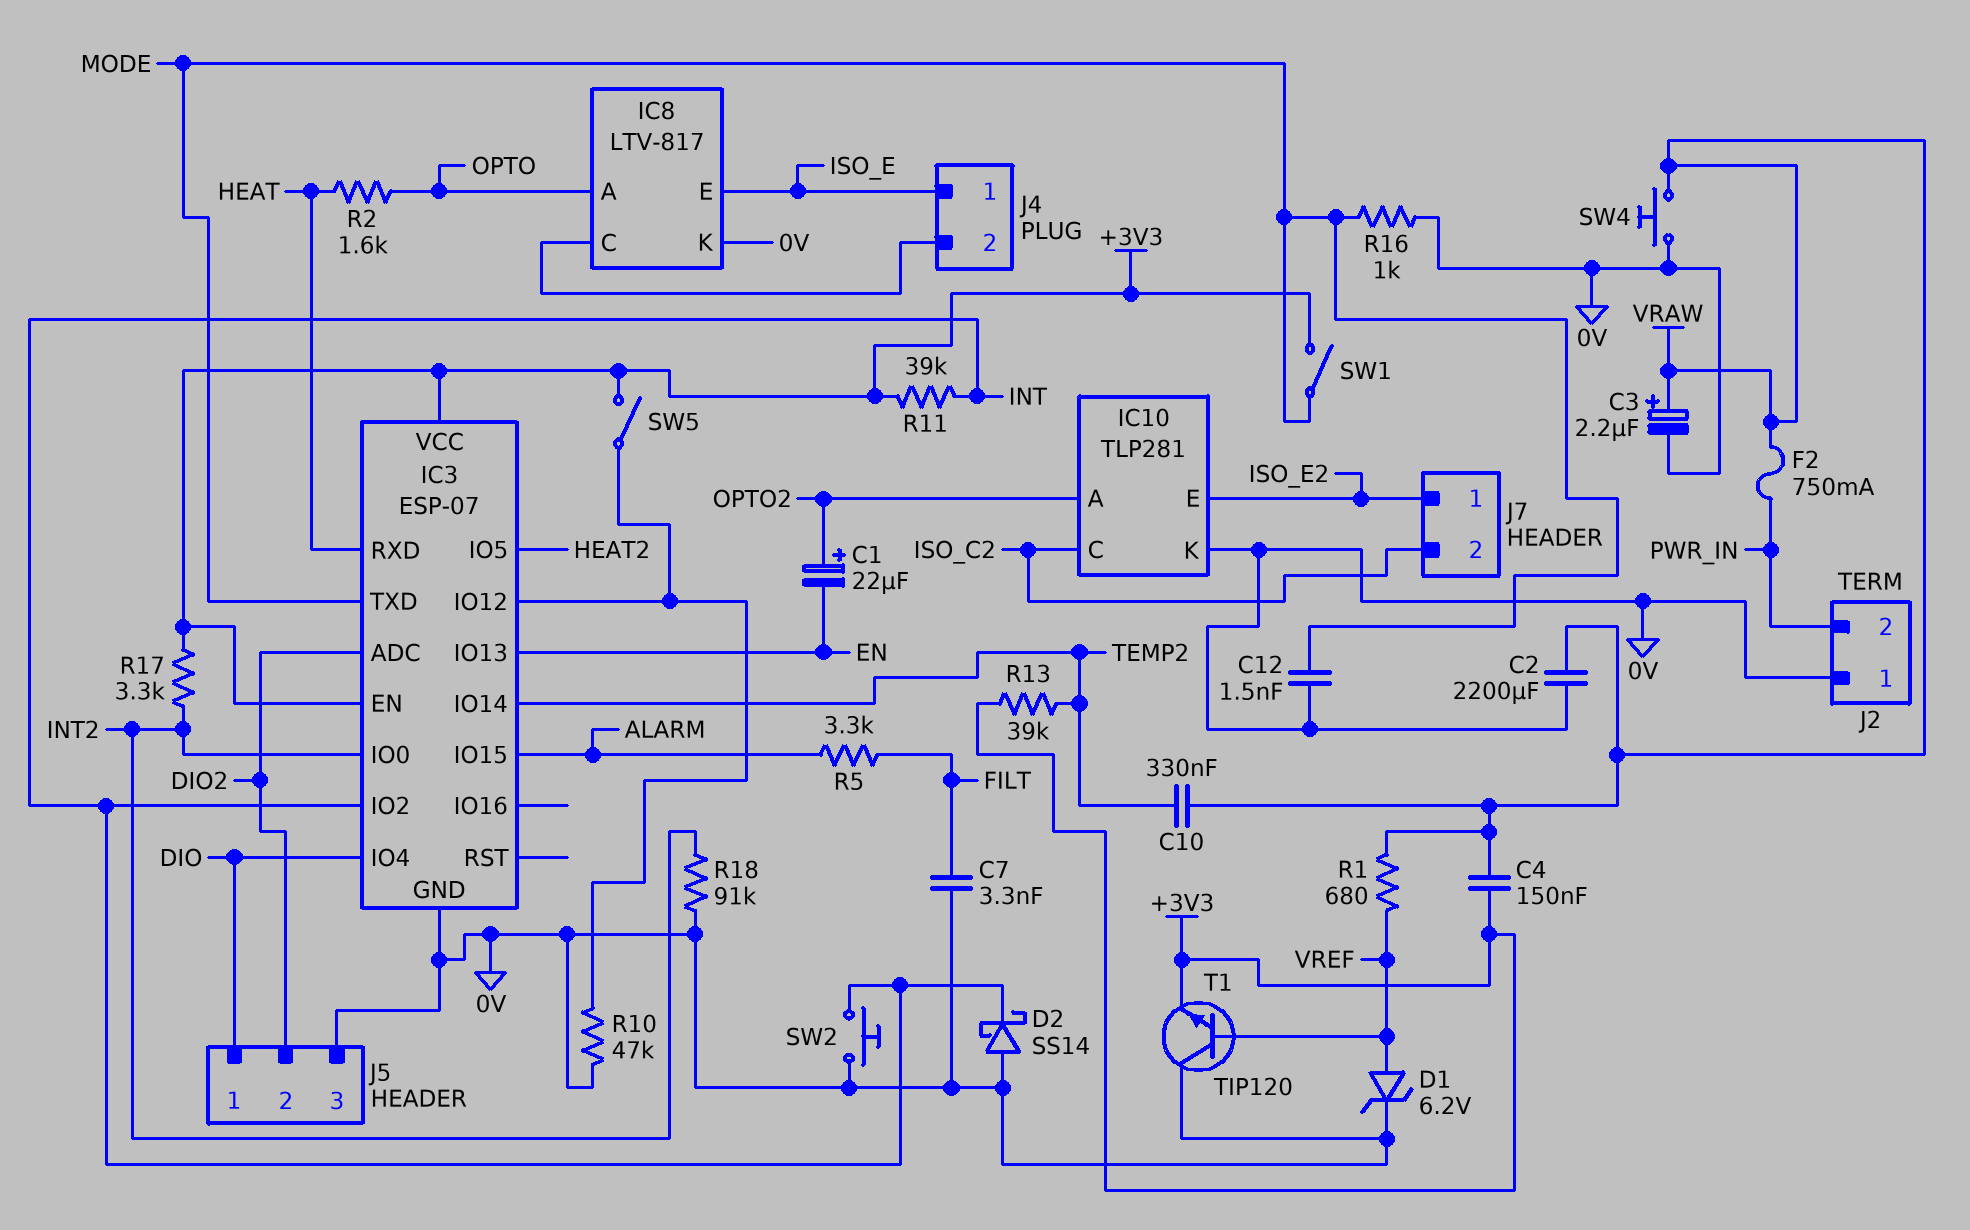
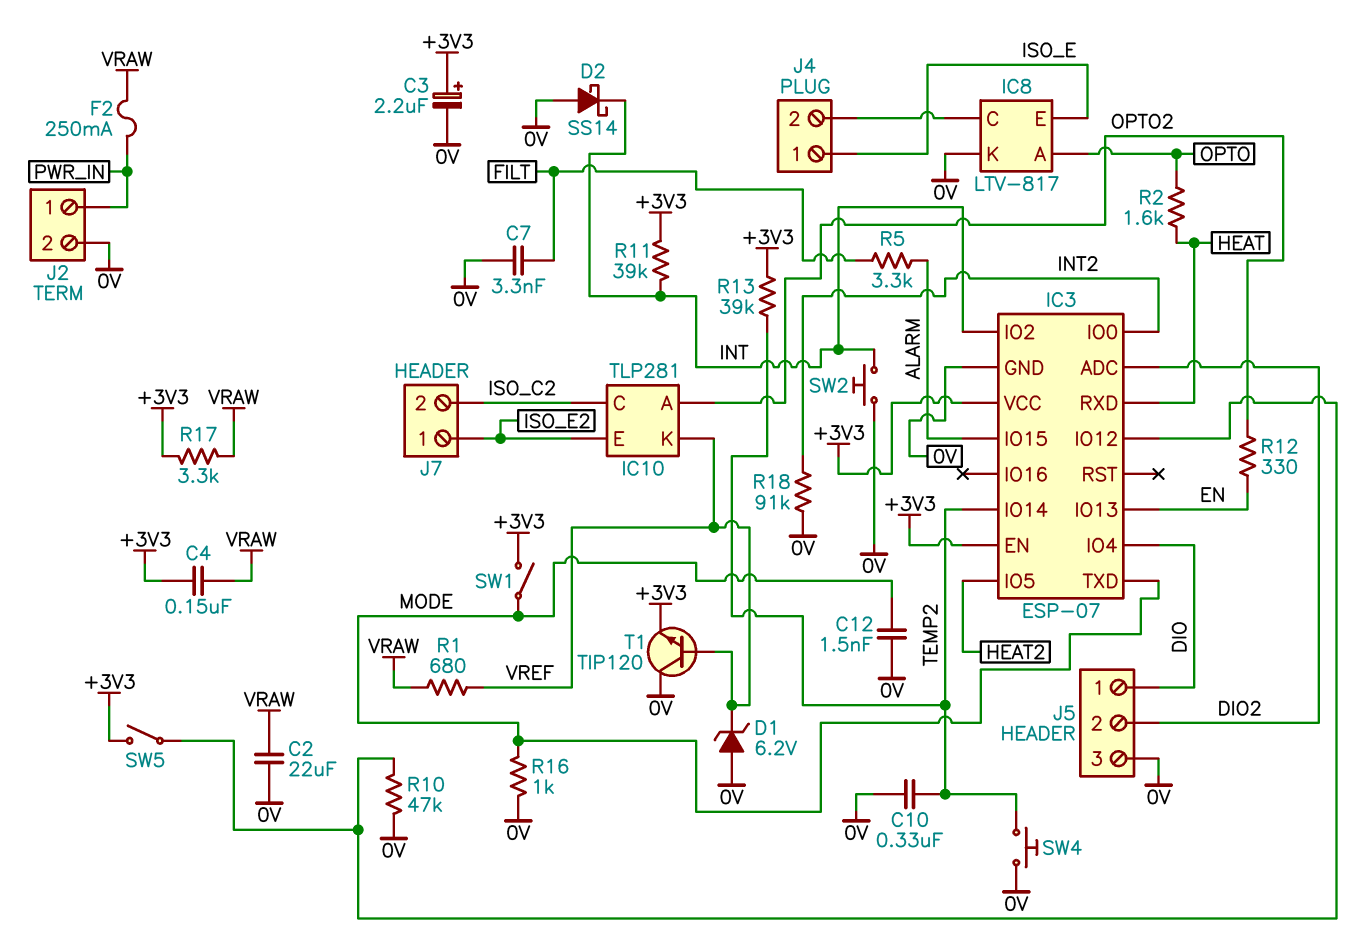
C1: 22uF (plus OPTO2, minus EN) -> none
C2: 2200uF (0V, VRAW) -> 22uF (0V, VRAW)
C3: 2.2uF (plus VRAW, minus 0V) -> 2.2uF (plus +3V3, minus 0V)
C10: 330nF (TEMP2, VRAW) -> 330nF (0V, TEMP2)
D1: zener 6.2V (A VREF, K 0V) -> zener 6.2V (A 0V, K VREF)
F2: 750mA (PWR_IN, VRAW) -> 250mA (PWR_IN, VRAW)
IC10 pin K: 0V -> VREF
J2 pin 1: 0V -> PWR_IN
J2 pin 2: PWR_IN -> 0V
R12: none -> 330 (EN, OPTO2)
R17: 3.3k (+3V3, INT2) -> 3.3k (+3V3, VRAW)
SW4: button (0V, VRAW) -> button (0V, TEMP2)

